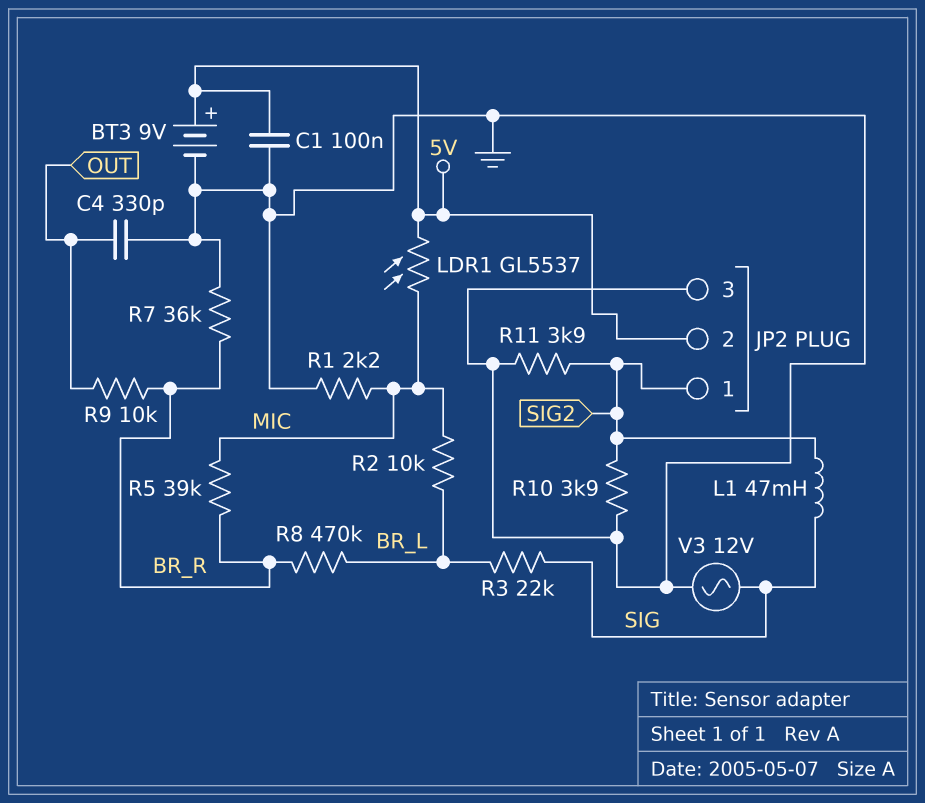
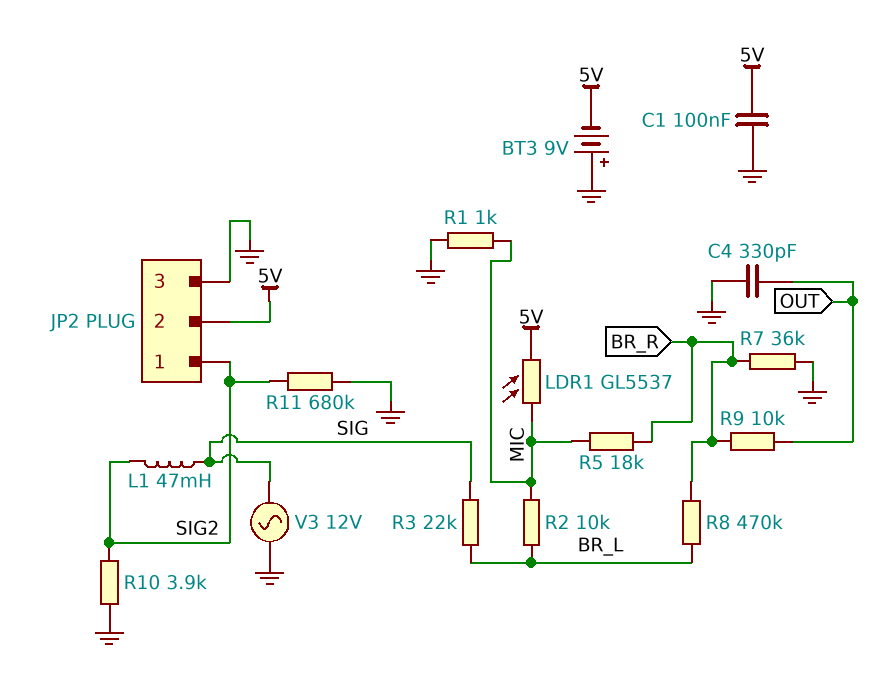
BT3: 9V (plus 5V, minus GND) -> 9V (plus GND, minus 5V)
R1: 2.2k (GND, MIC) -> 1k (GND, MIC)
R5: 39k (BR_R, MIC) -> 18k (BR_R, MIC)
R11: 3.9k (GND, SIG2) -> 680k (GND, SIG2)

